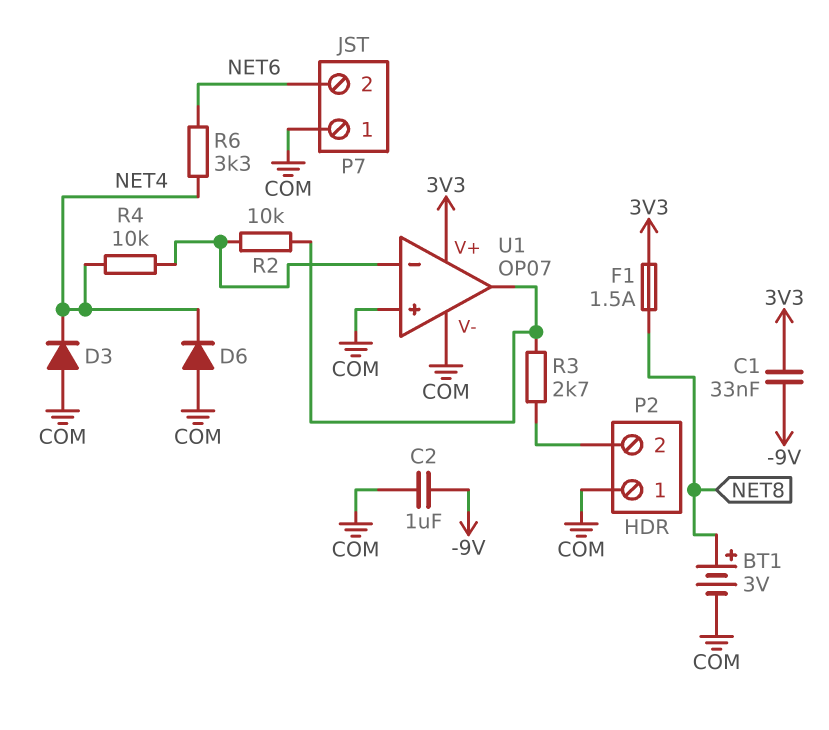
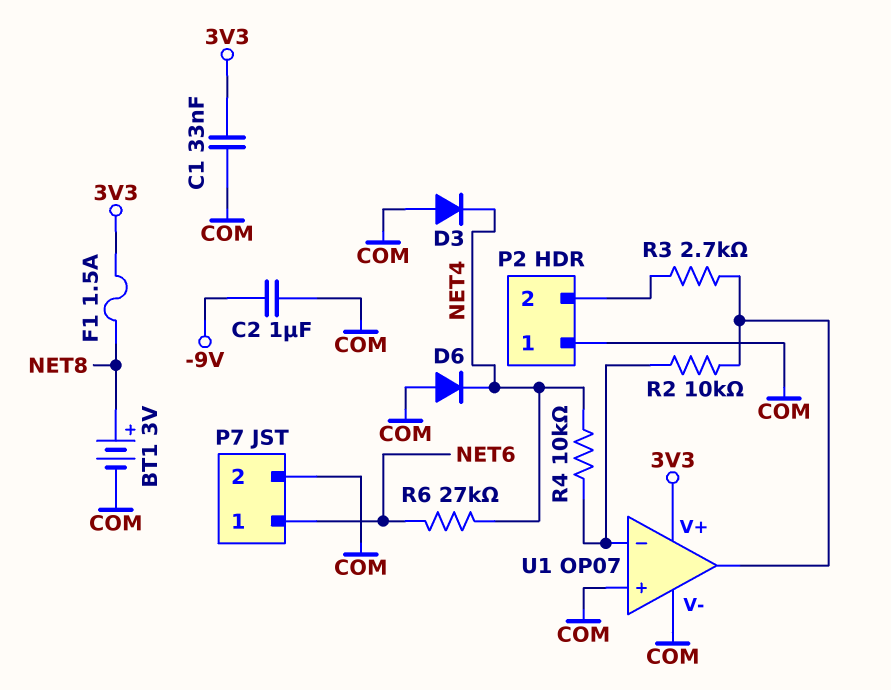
C1: 33nF (-9V, 3V3) -> 33nF (3V3, COM)
P7 pin 1: COM -> NET6
P7 pin 2: NET6 -> COM
R6: 3.3k (NET4, NET6) -> 27k (NET4, NET6)

